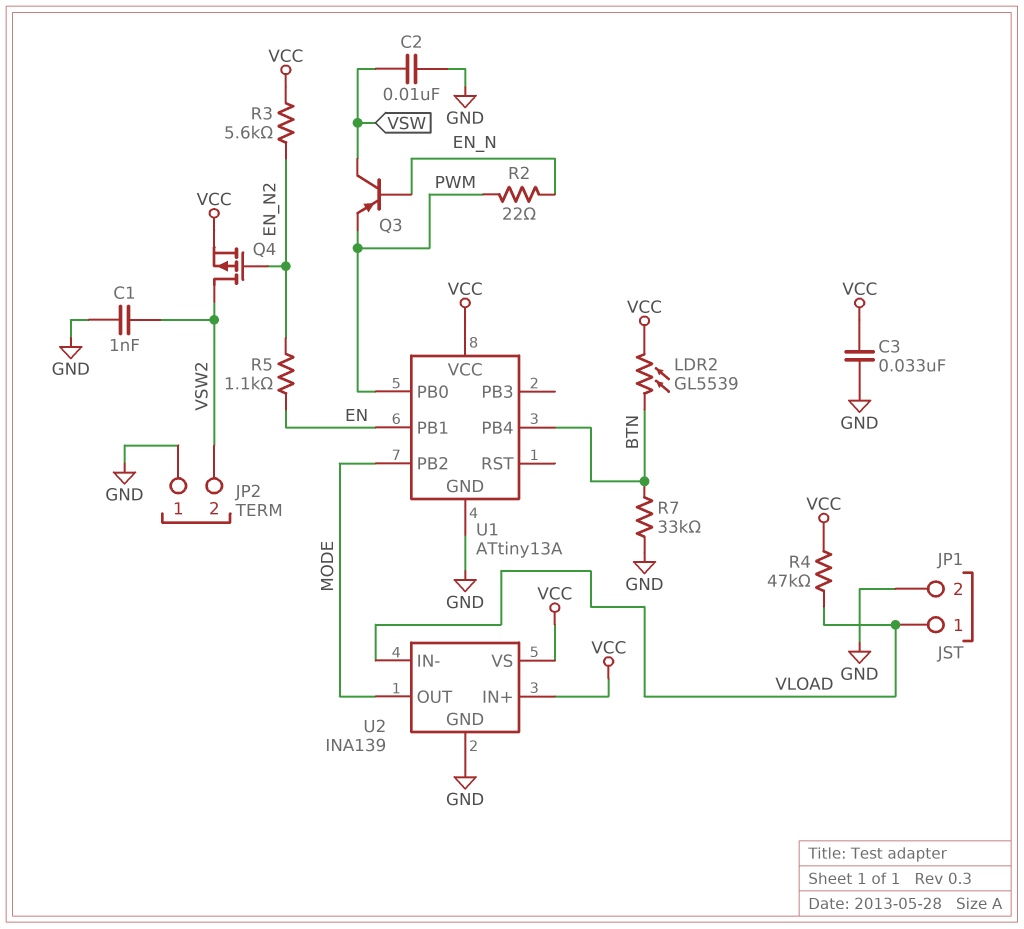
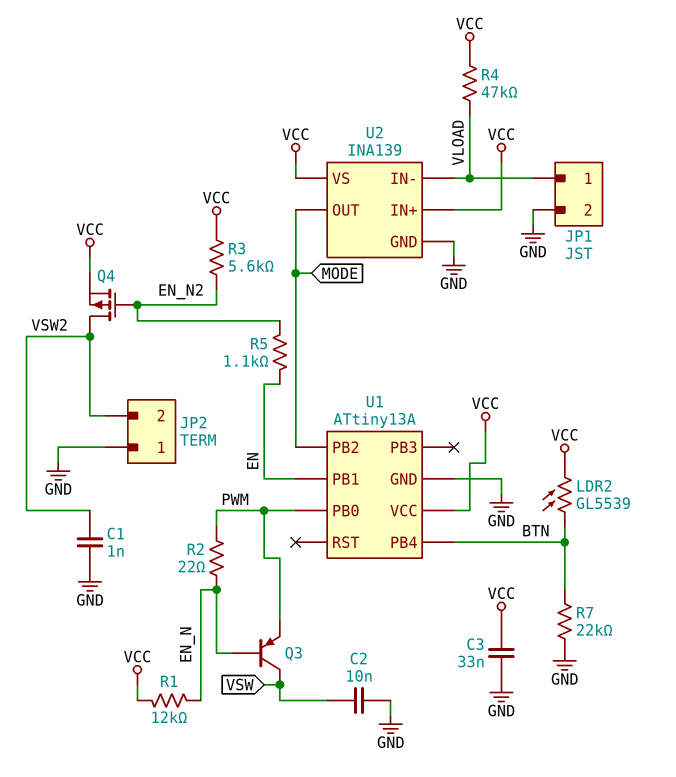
R1: none -> 12k (EN_N, VCC)
R7: 33k (BTN, GND) -> 22k (BTN, GND)

